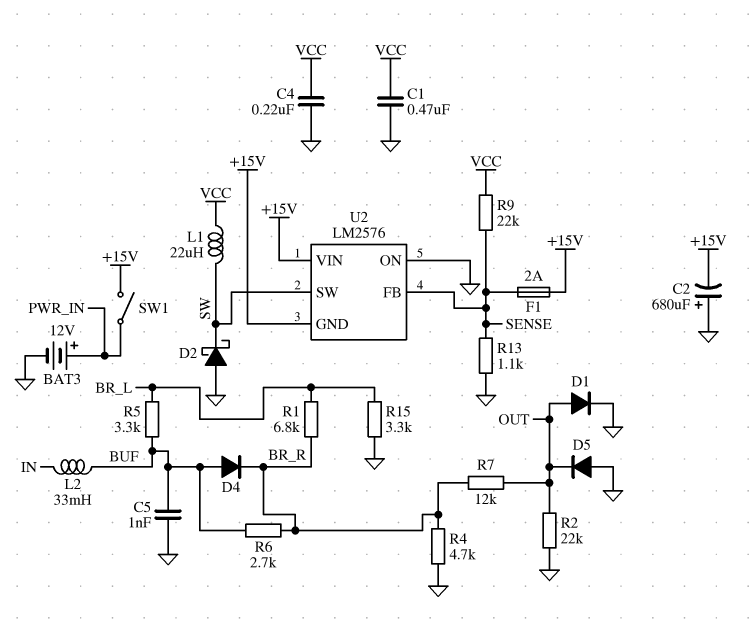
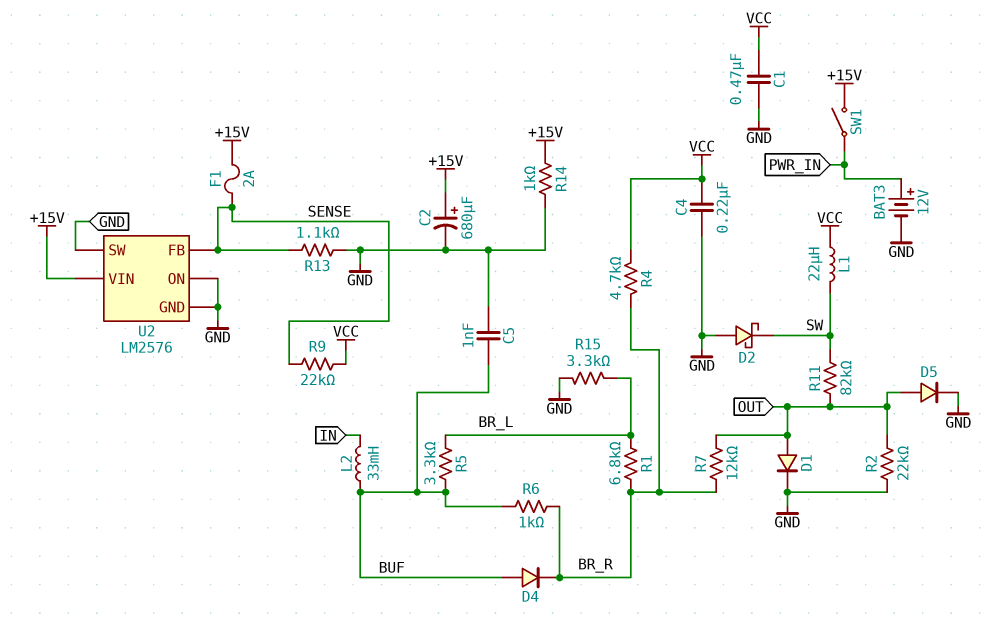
C2: 680uF (plus GND, minus +15V) -> 680uF (plus +15V, minus GND)
D5: diode (A GND, K OUT) -> diode (A OUT, K GND)
R4: 4.7k (BR_R, GND) -> 4.7k (BR_R, VCC)
R6: 2.7k (BR_R, BUF) -> 1k (BR_R, BUF)
R11: none -> 82k (OUT, SW)
R14: none -> 1k (+15V, GND)
U2 pin GND: +15V -> GND
U2 pin SW: SW -> GND

